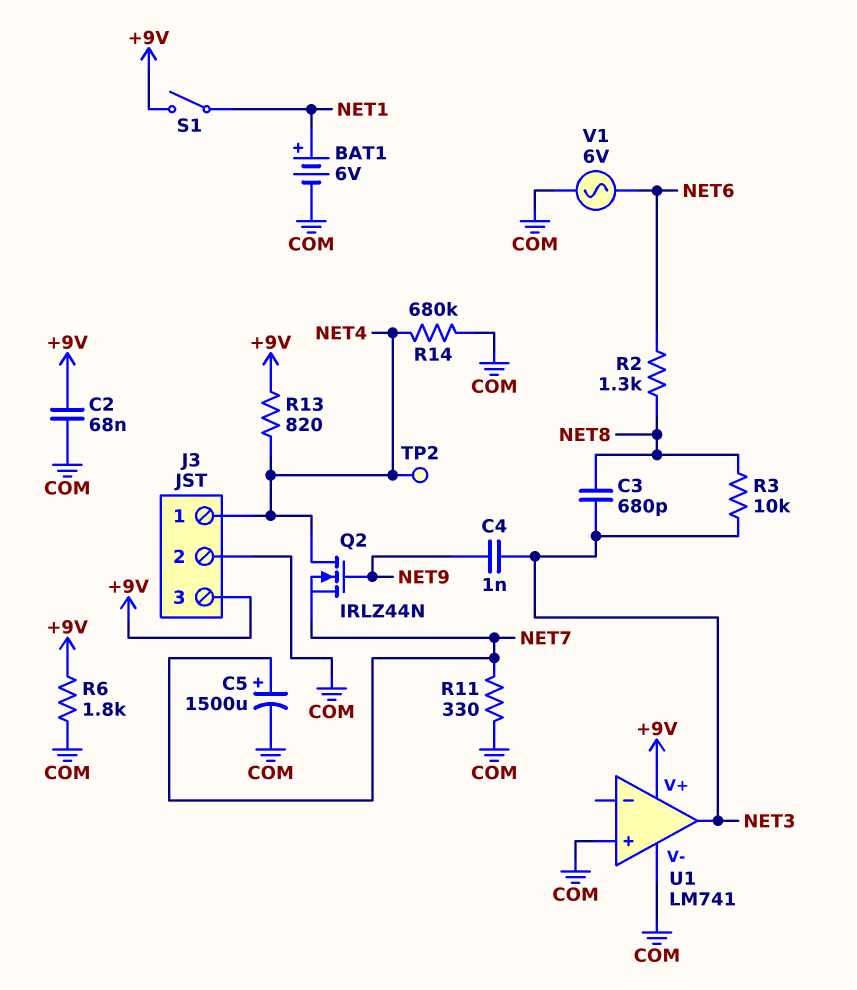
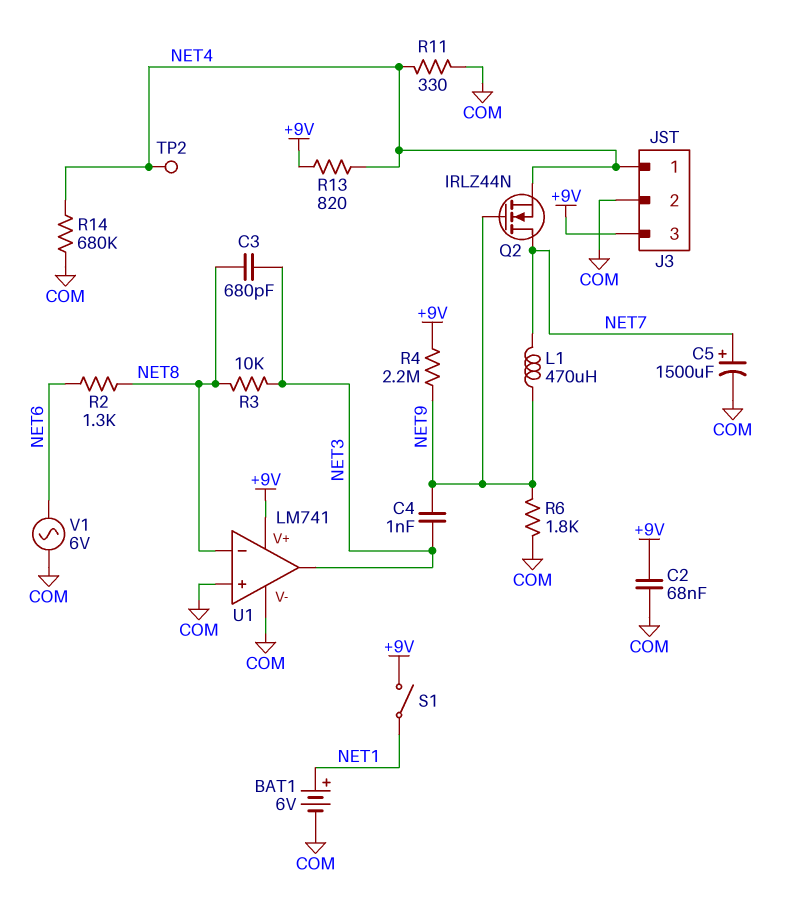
L1: none -> 470uH (NET7, NET9)
Q2: NMOS IRLZ44N (G NET9, D NET4, S NET7) -> NMOS IRLZ44N (G NET9, D NET7, S NET4)
R4: none -> 2.2M (+9V, NET9)
R6: 1.8k (+9V, COM) -> 1.8k (COM, NET9)
R11: 330 (COM, NET7) -> 330 (COM, NET4)
U1 pin in-: none -> NET8

